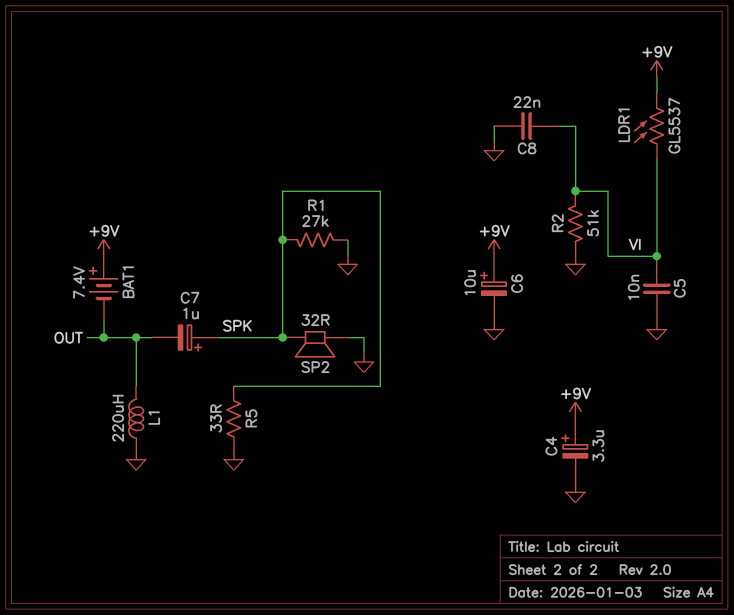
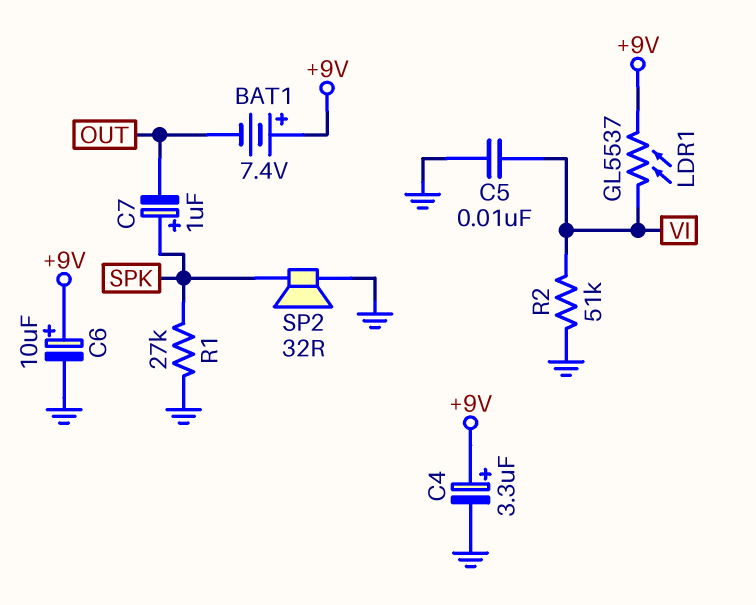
C8: 22nF (GND, VI) -> none
L1: 220uH (GND, OUT) -> none
R5: 33 (GND, SPK) -> none

